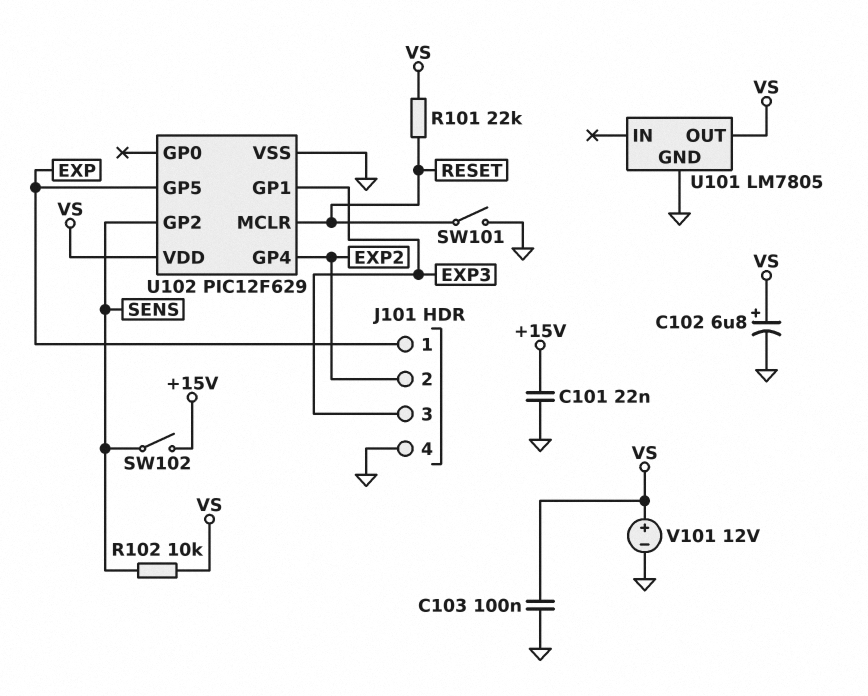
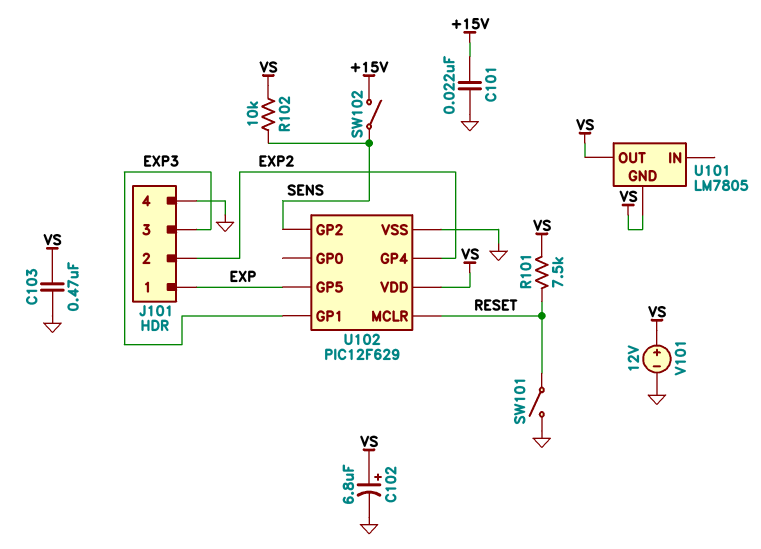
C103: 100nF (GND, VS) -> 470nF (GND, VS)
R101: 22k (RESET, VS) -> 7.5k (RESET, VS)
U101 pin GND: GND -> VS

